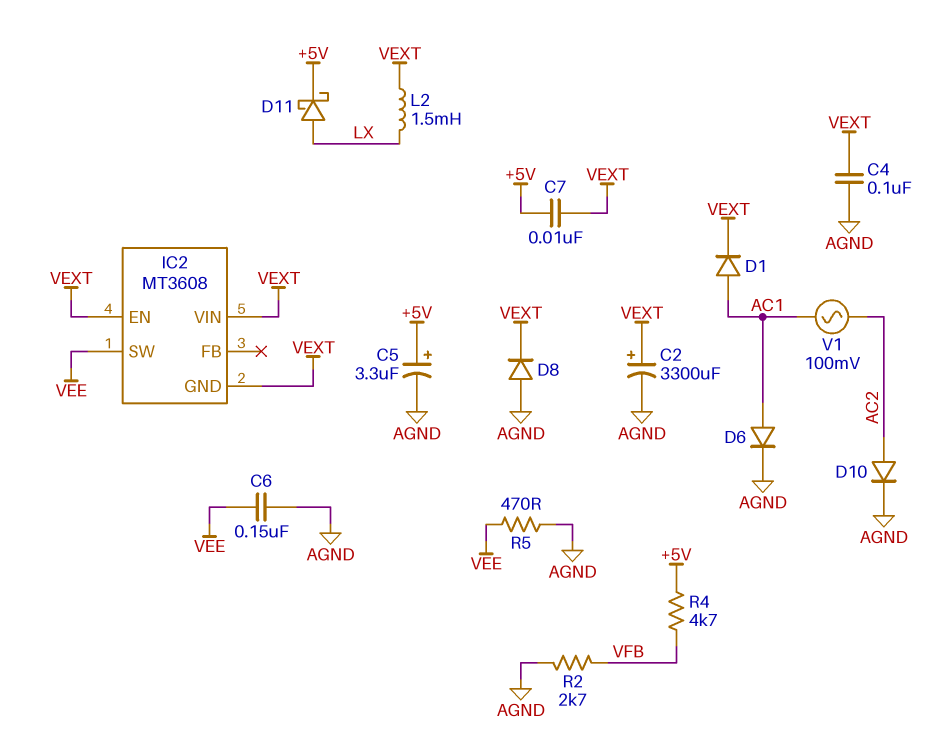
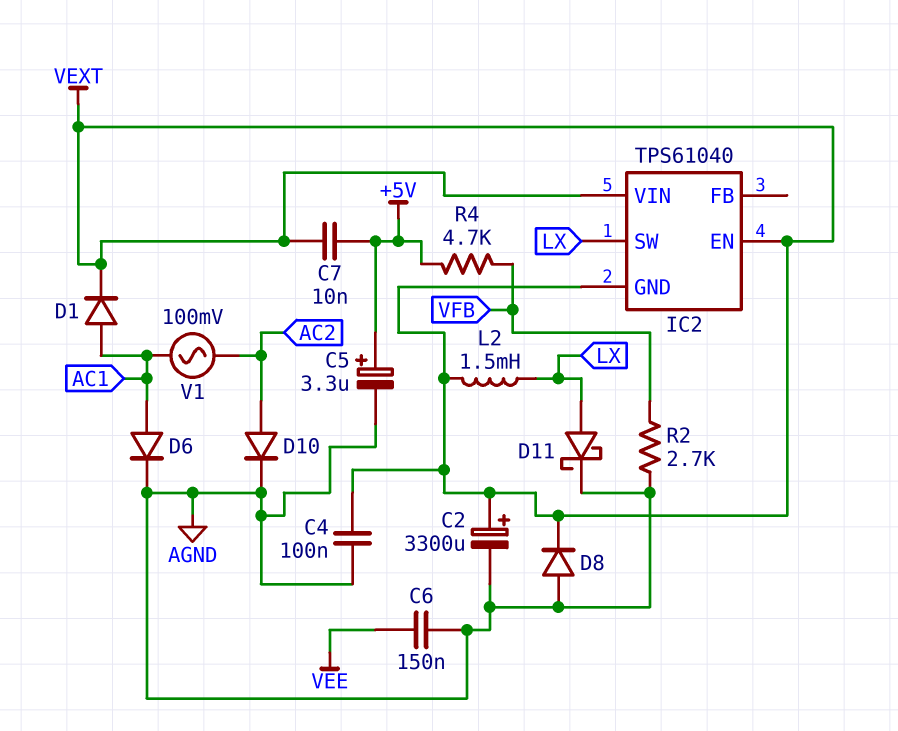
D11: schottky (A LX, K +5V) -> schottky (A LX, K AGND)
IC2: MT3608 -> TPS61040
IC2 pin SW: VEE -> LX
R5: 470 (AGND, VEE) -> none

